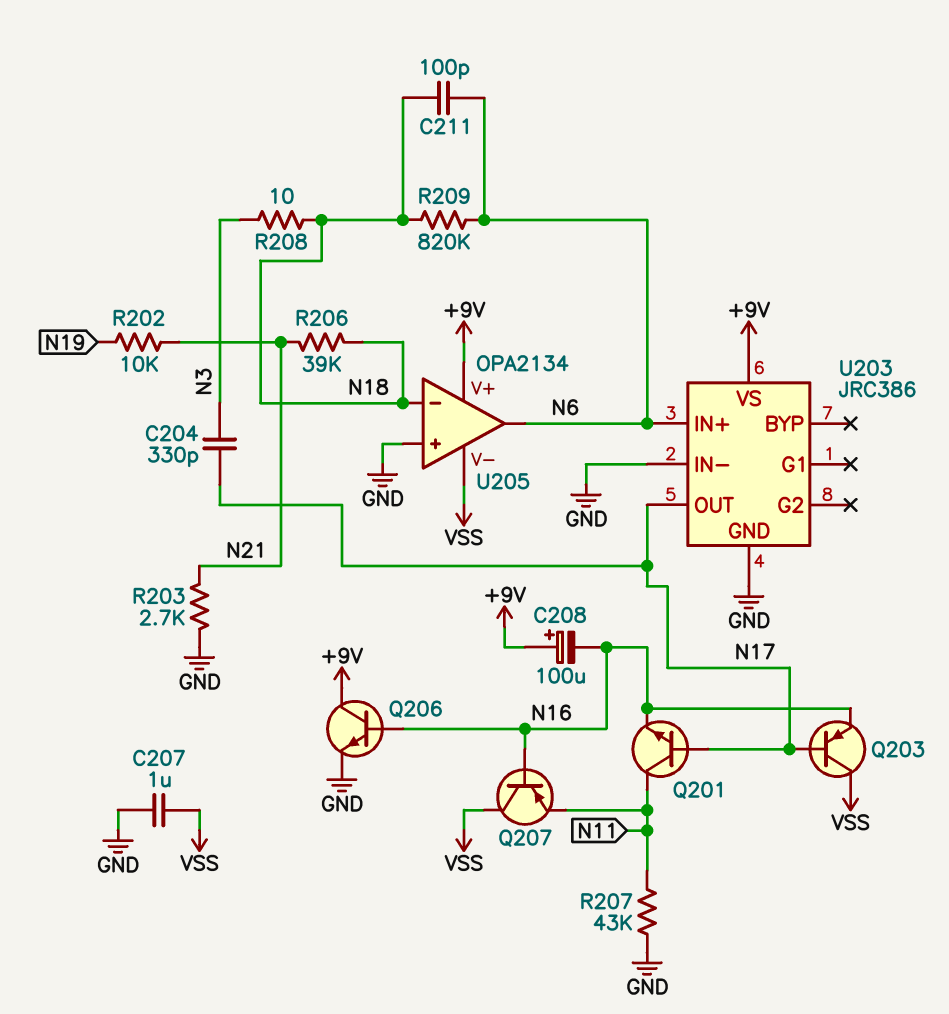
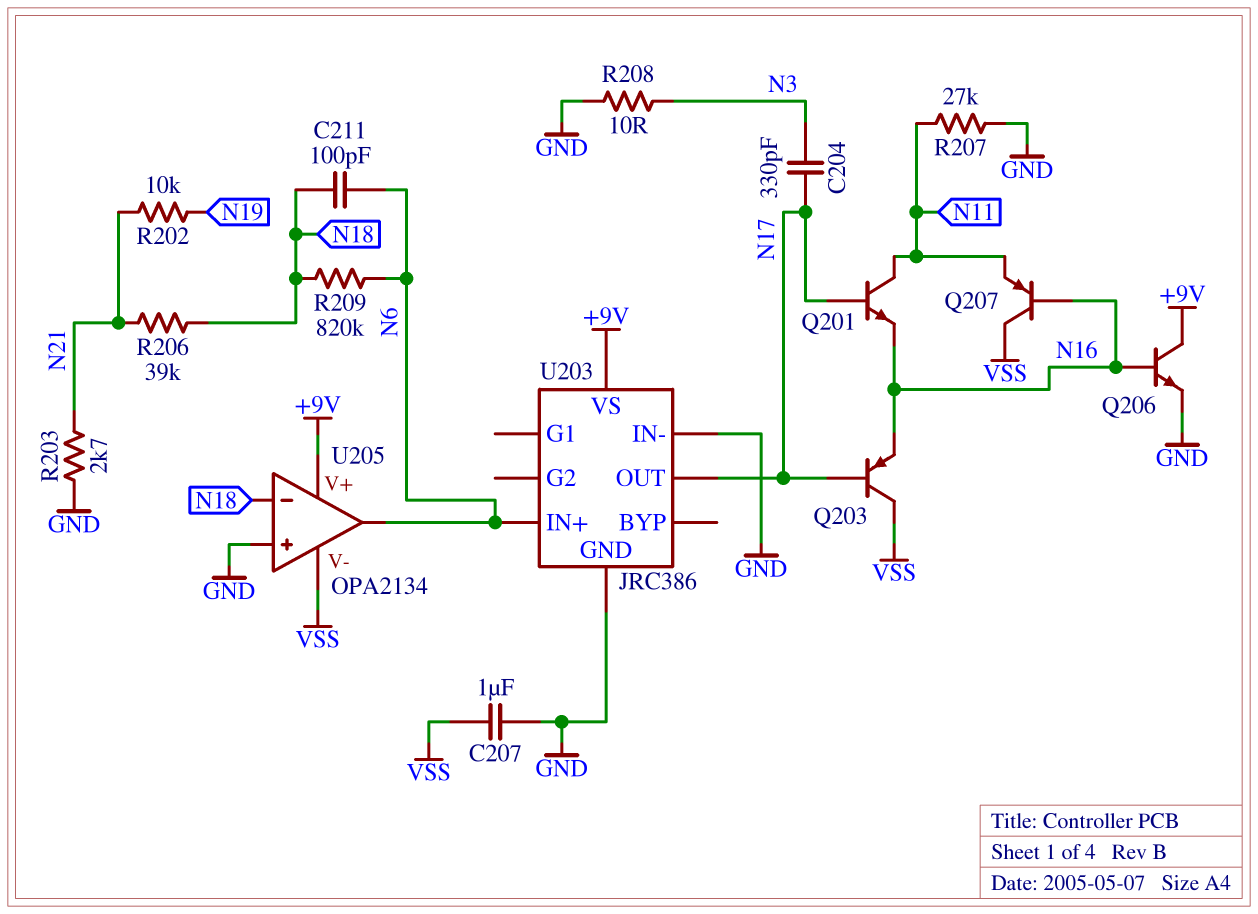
C208: 100uF (plus +9V, minus N16) -> none
R207: 43k (GND, N11) -> 27k (GND, N11)
R208: 10 (N3, N18) -> 10 (GND, N3)

